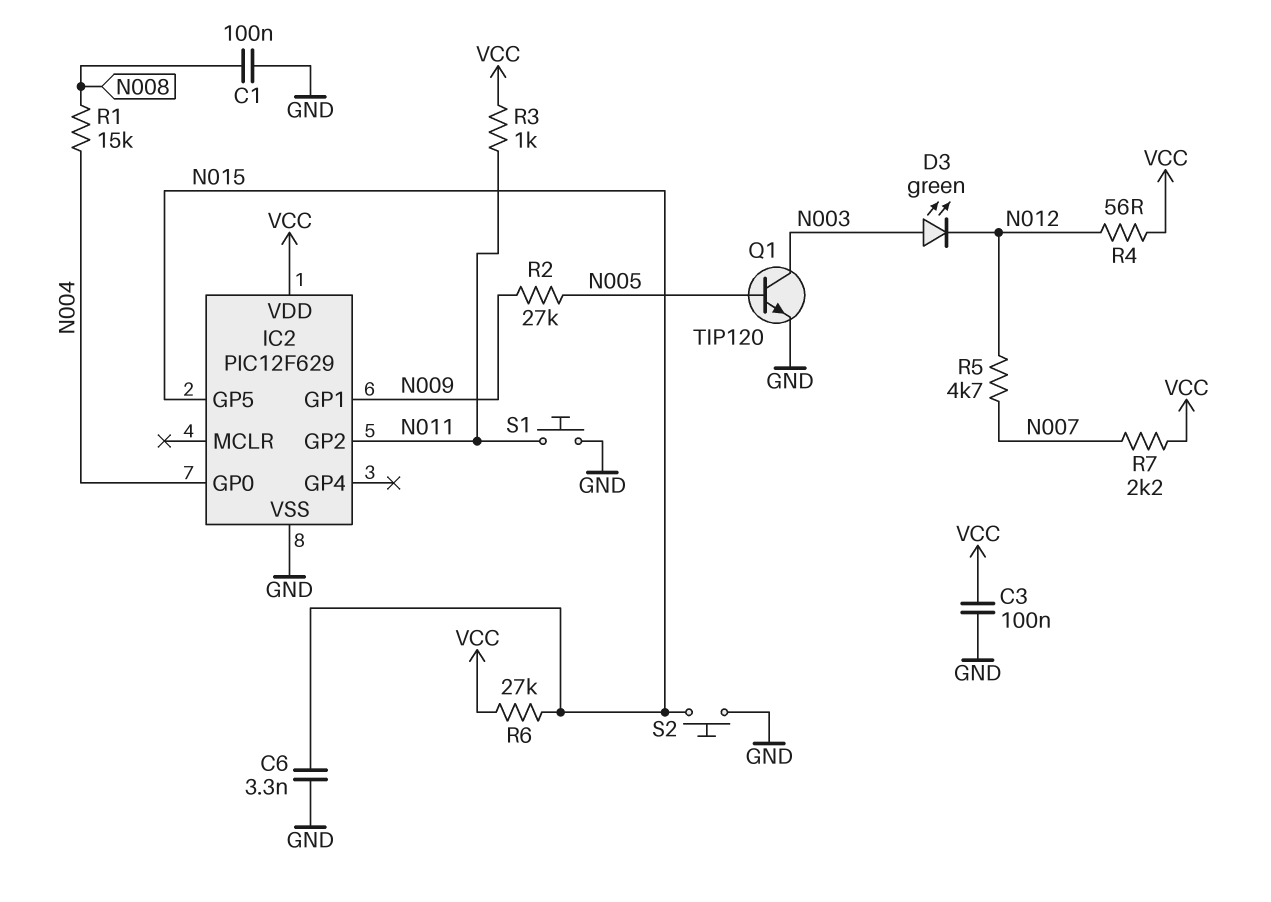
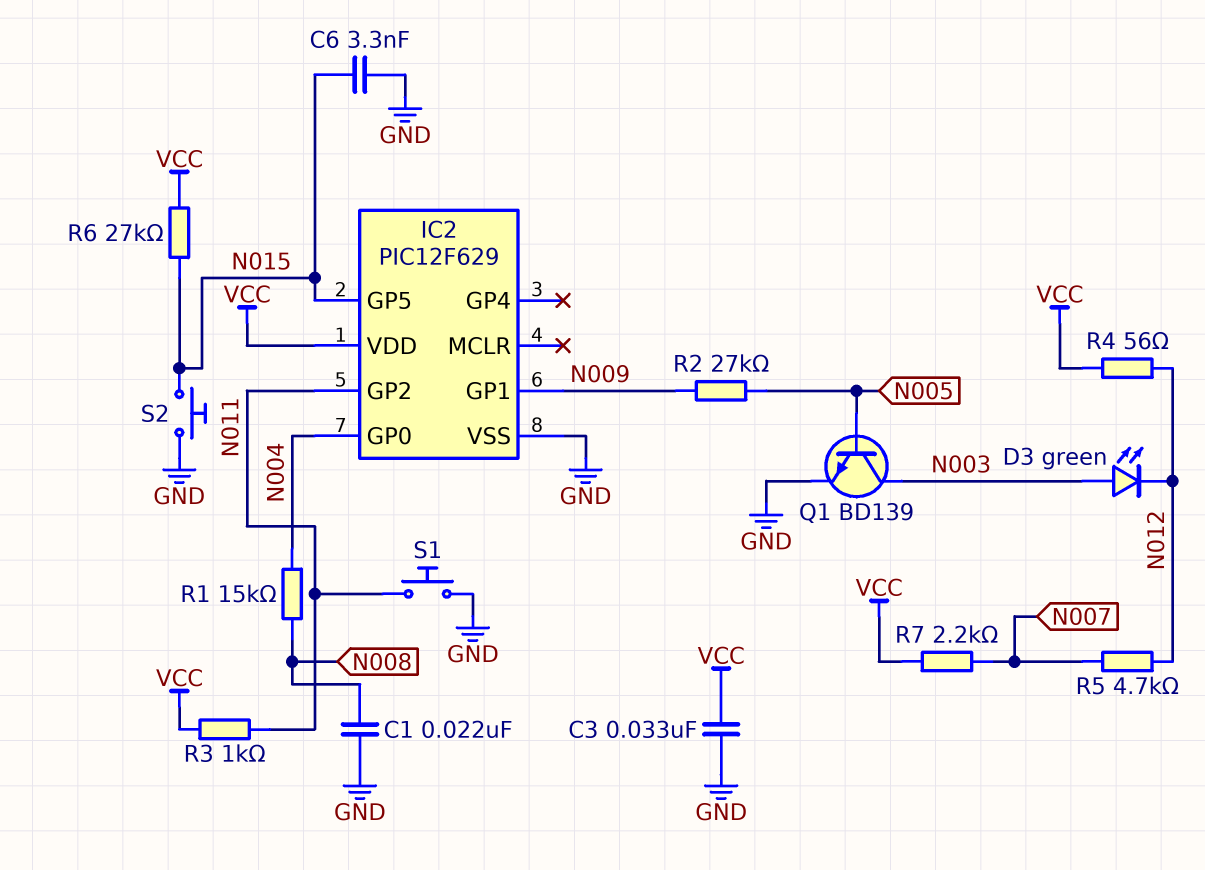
C1: 100nF (GND, N008) -> 22nF (GND, N008)
C3: 100nF (GND, VCC) -> 33nF (GND, VCC)
Q1: NPN TIP120 (B N005, C N003, E GND) -> NPN BD139 (B N005, C N003, E GND)

